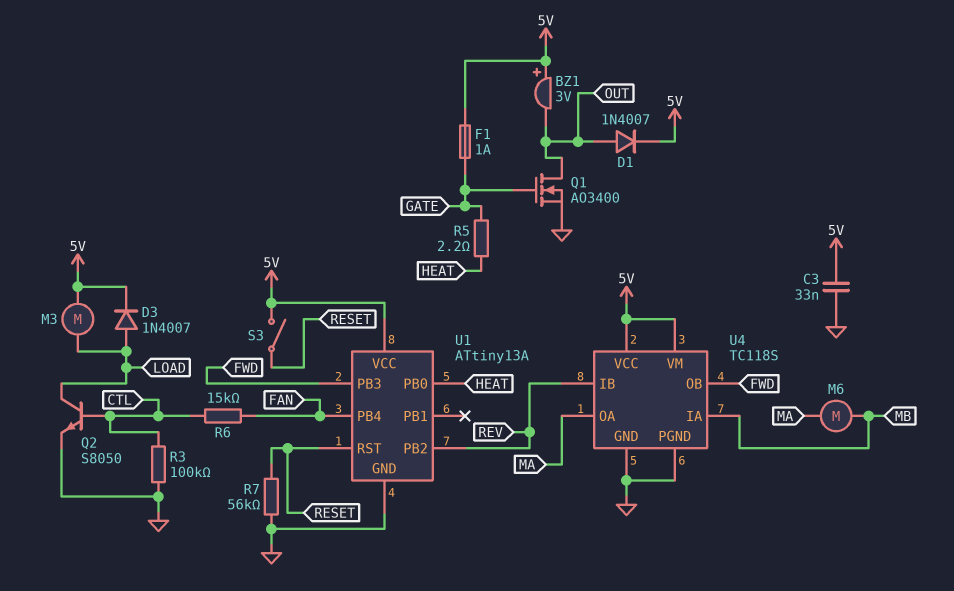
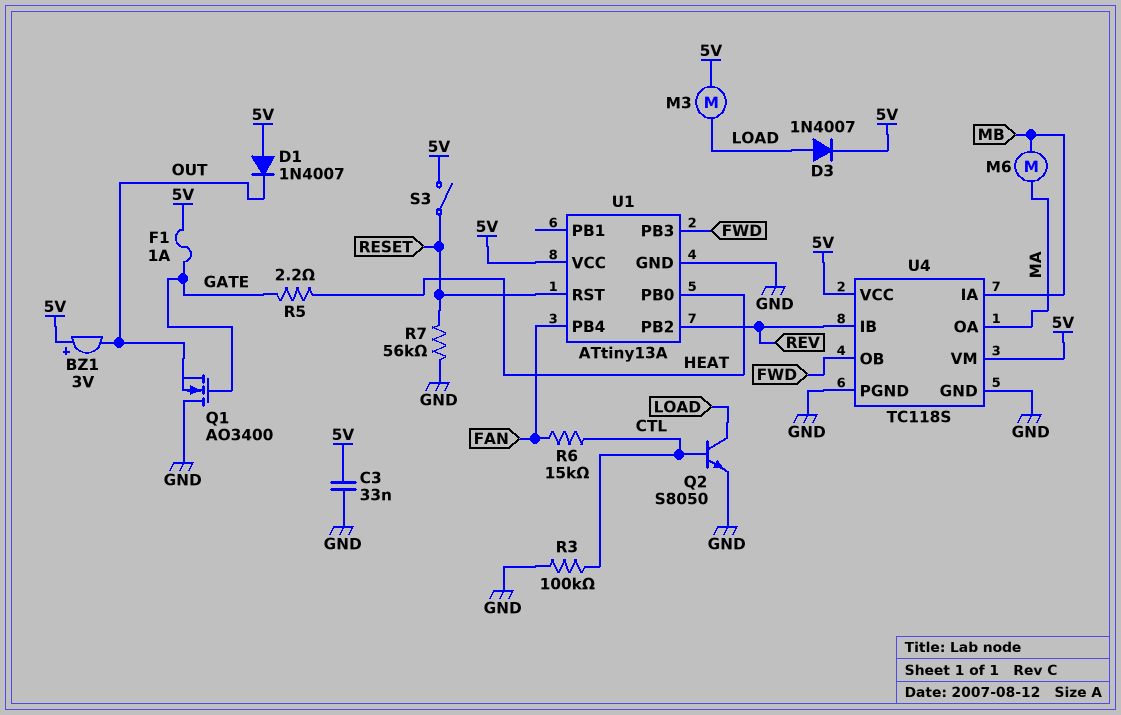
D1: diode 1N4007 (A OUT, K 5V) -> diode 1N4007 (A 5V, K OUT)
Q1: NMOS AO3400 (G GATE, D OUT, S GND) -> NMOS AO3400 (G GATE, D GND, S OUT)

